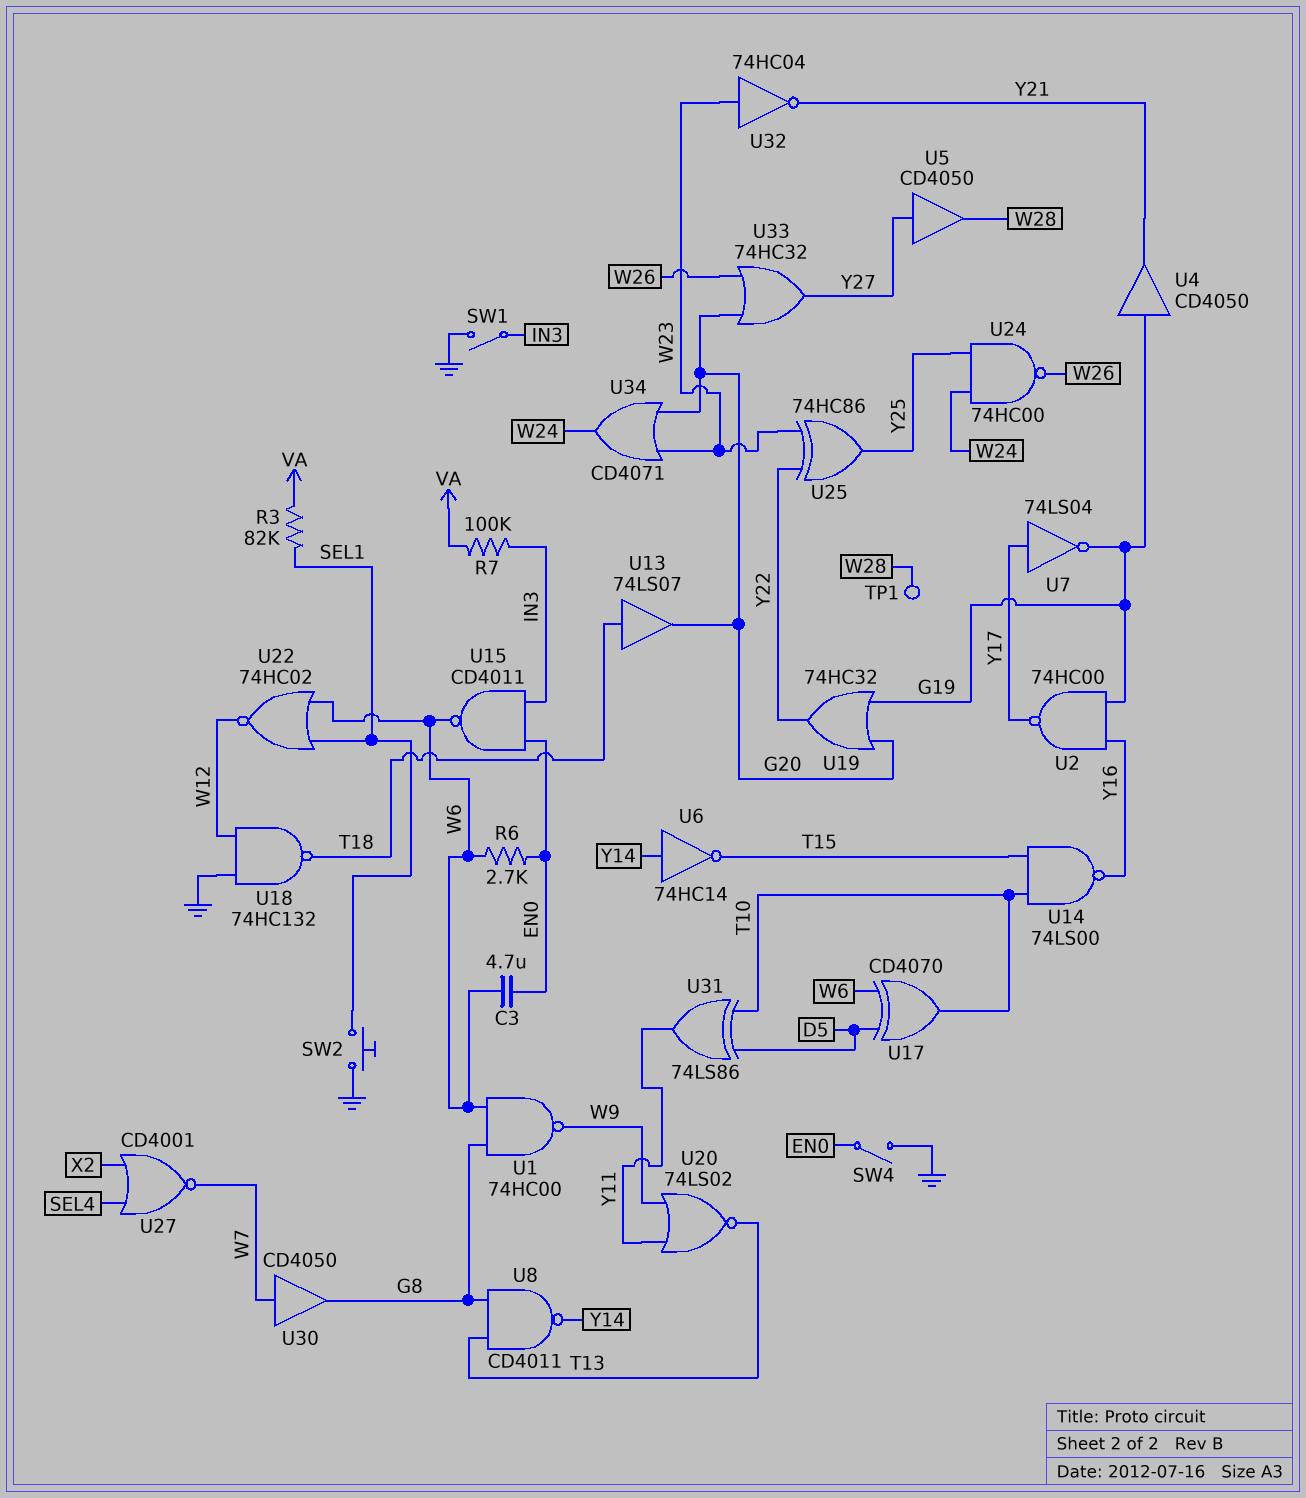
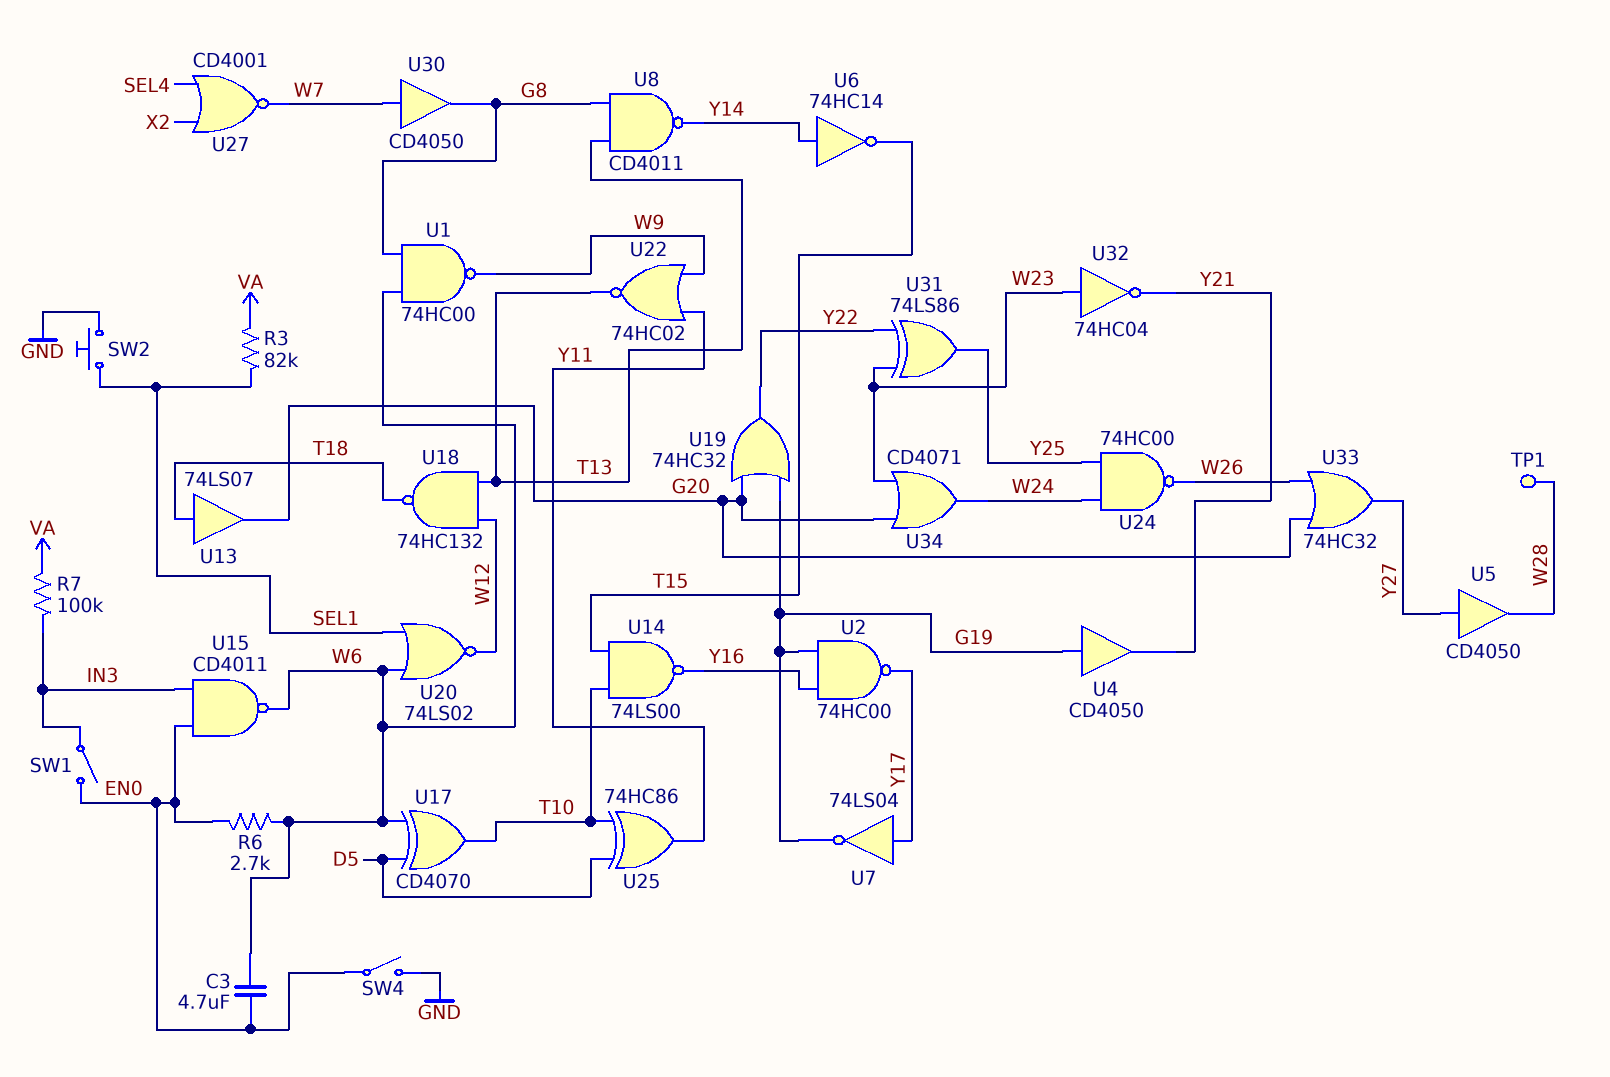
SW1: switch (GND, IN3) -> switch (EN0, IN3)
U18: NAND 74HC132 (in GND, in W12, out T18) -> NAND 74HC132 (in T13, in W12, out T18)
U20: NOR 74LS02 (in W9, in Y11, out T13) -> NOR 74LS02 (in SEL1, in W6, out W12)
U22: NOR 74HC02 (in SEL1, in W6, out W12) -> NOR 74HC02 (in W9, in Y11, out T13)
U25: XOR 74HC86 (in W23, in Y22, out Y25) -> XOR 74HC86 (in D5, in T10, out Y11)
U31: XOR 74LS86 (in D5, in T10, out Y11) -> XOR 74LS86 (in W23, in Y22, out Y25)

